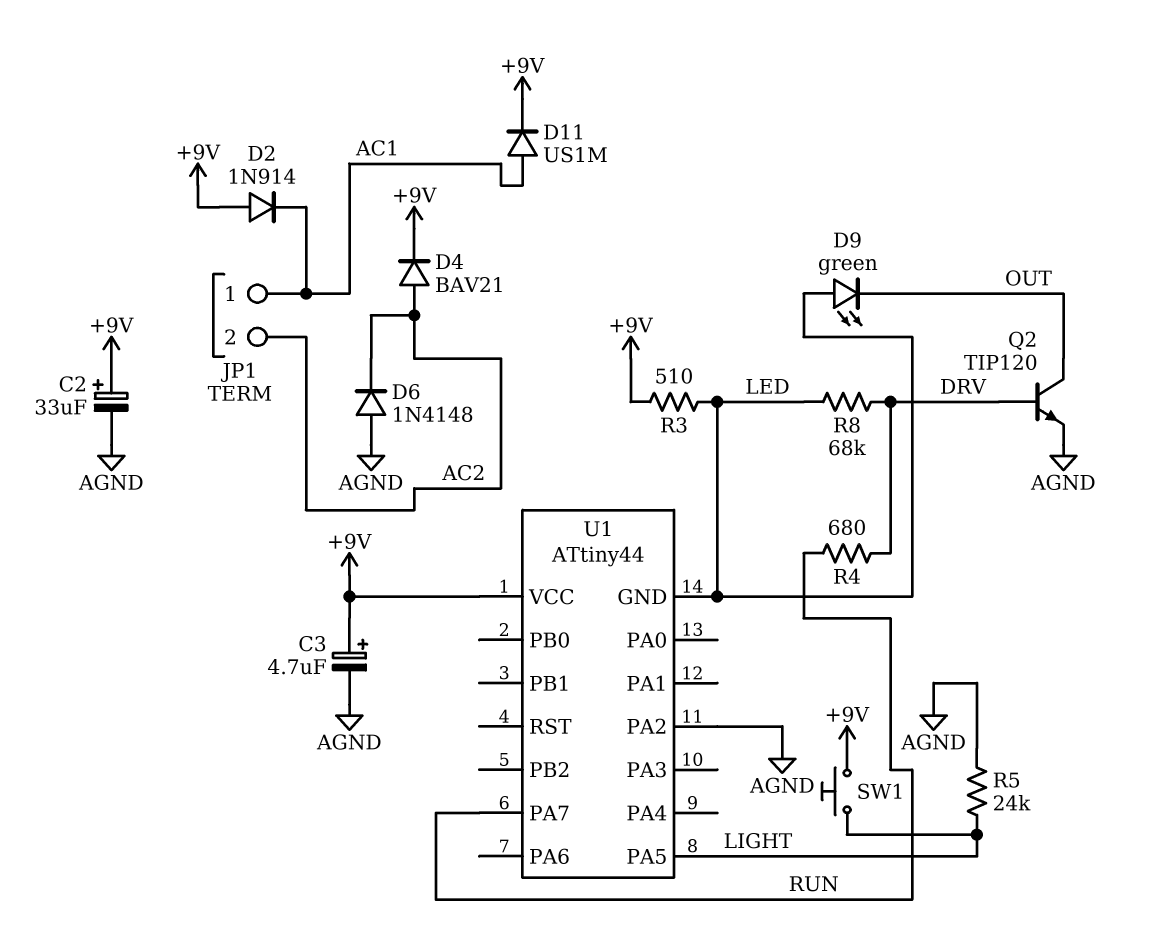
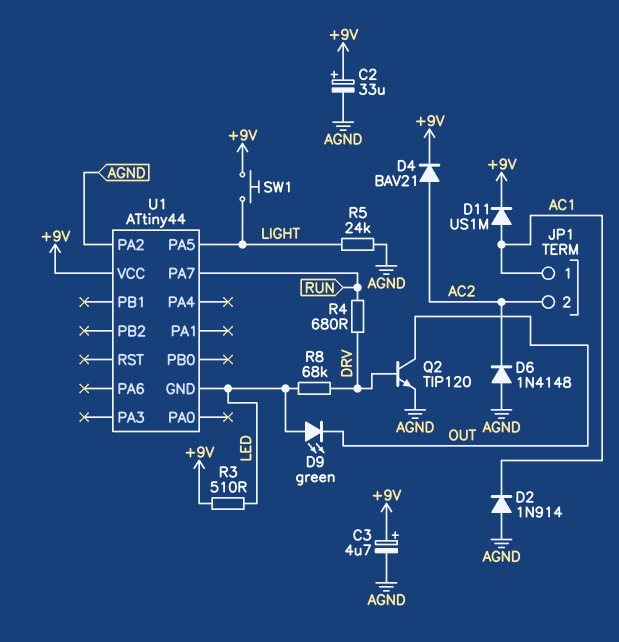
D2: diode 1N914 (A +9V, K AC1) -> diode 1N914 (A AGND, K AC1)

